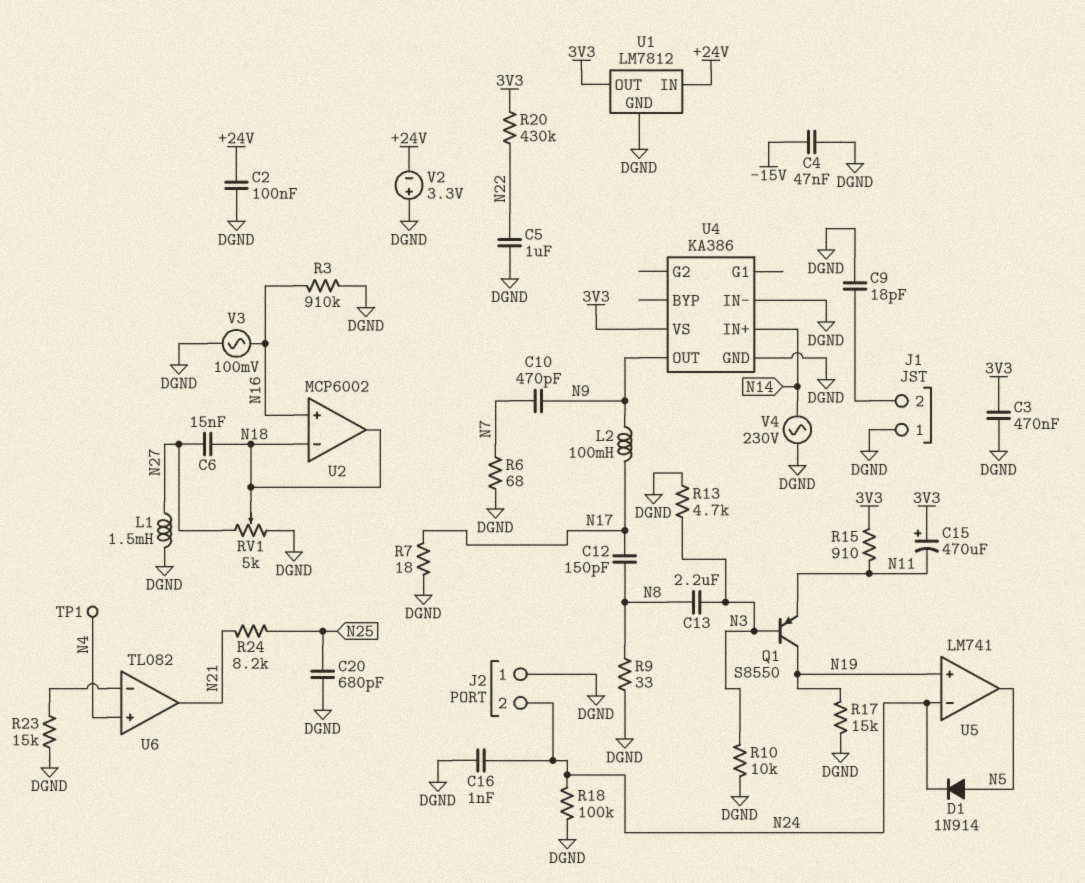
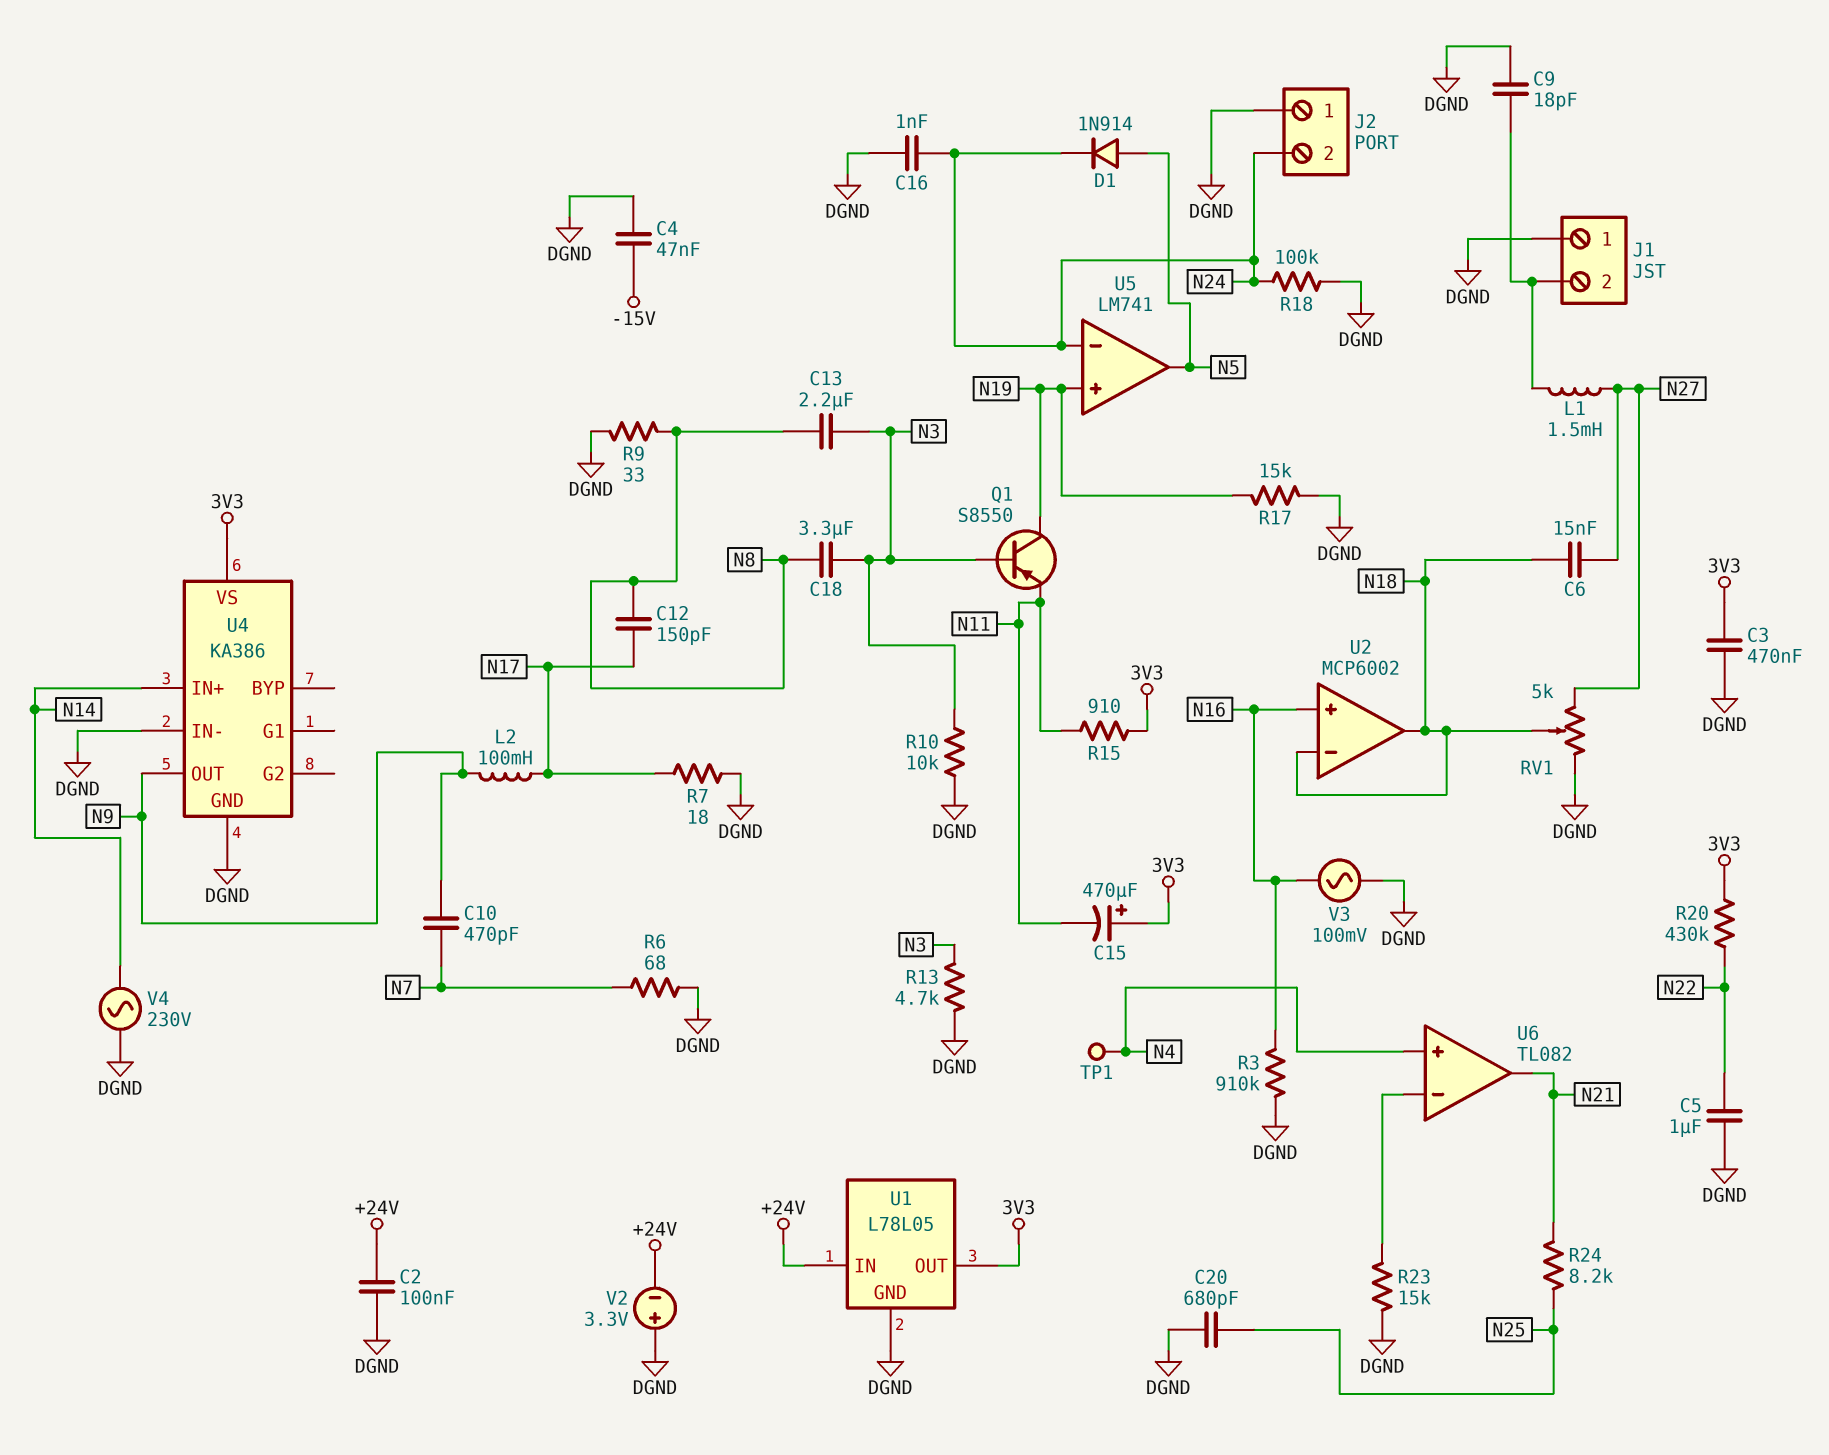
C18: none -> 3.3uF (N3, N8)
L1: 1.5mH (DGND, N27) -> 1.5mH (J1/2, N27)
U1: LM7812 -> L78L05

